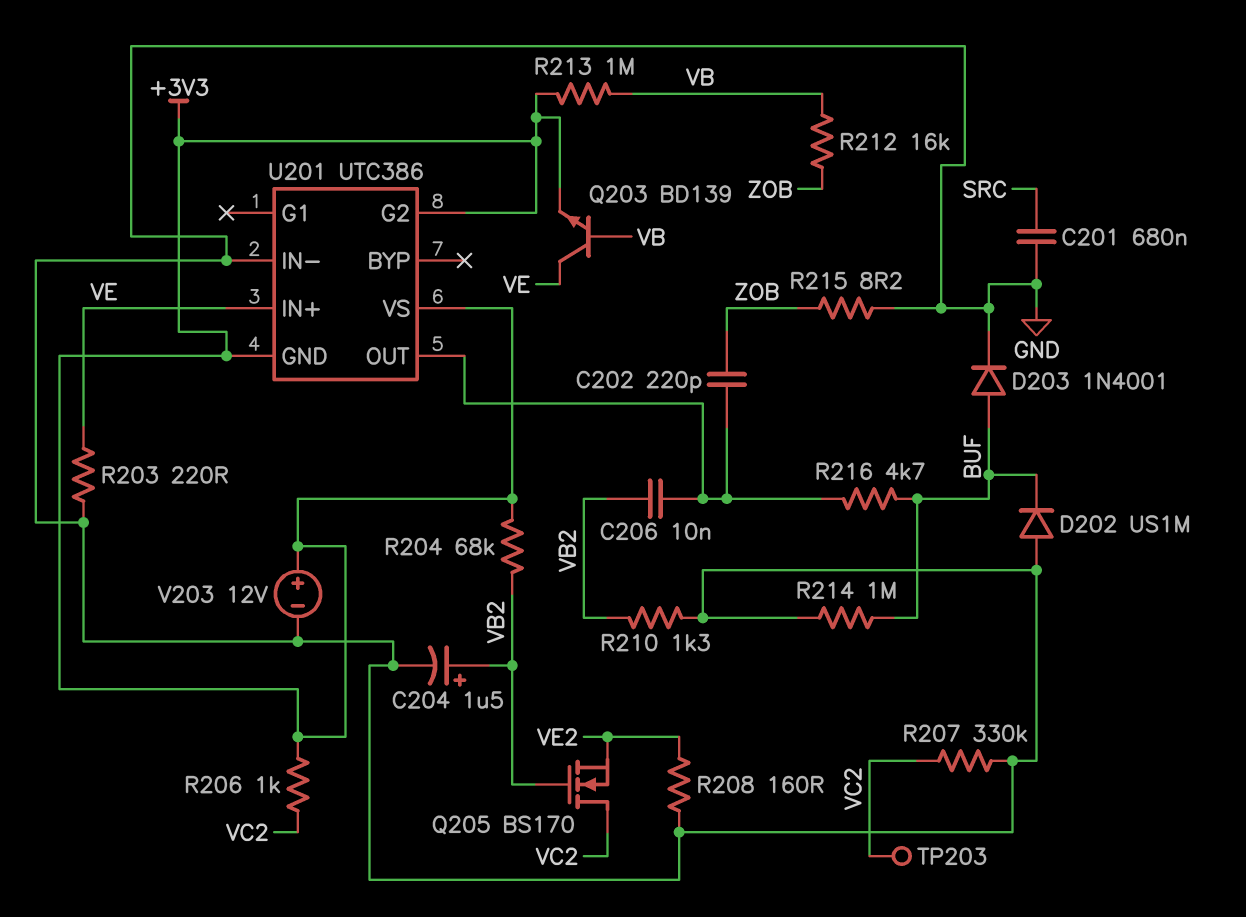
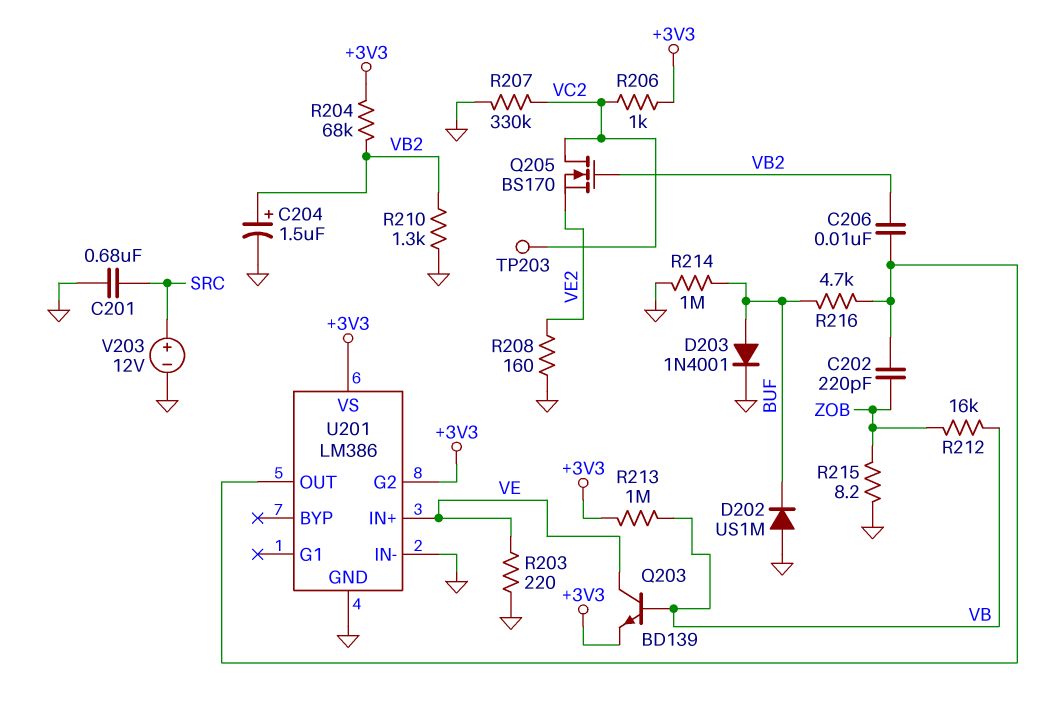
U201: UTC386 -> LM386
U201 pin GND: +3V3 -> GND
V203: 12V (plus +3V3, minus GND) -> 12V (plus SRC, minus GND)

